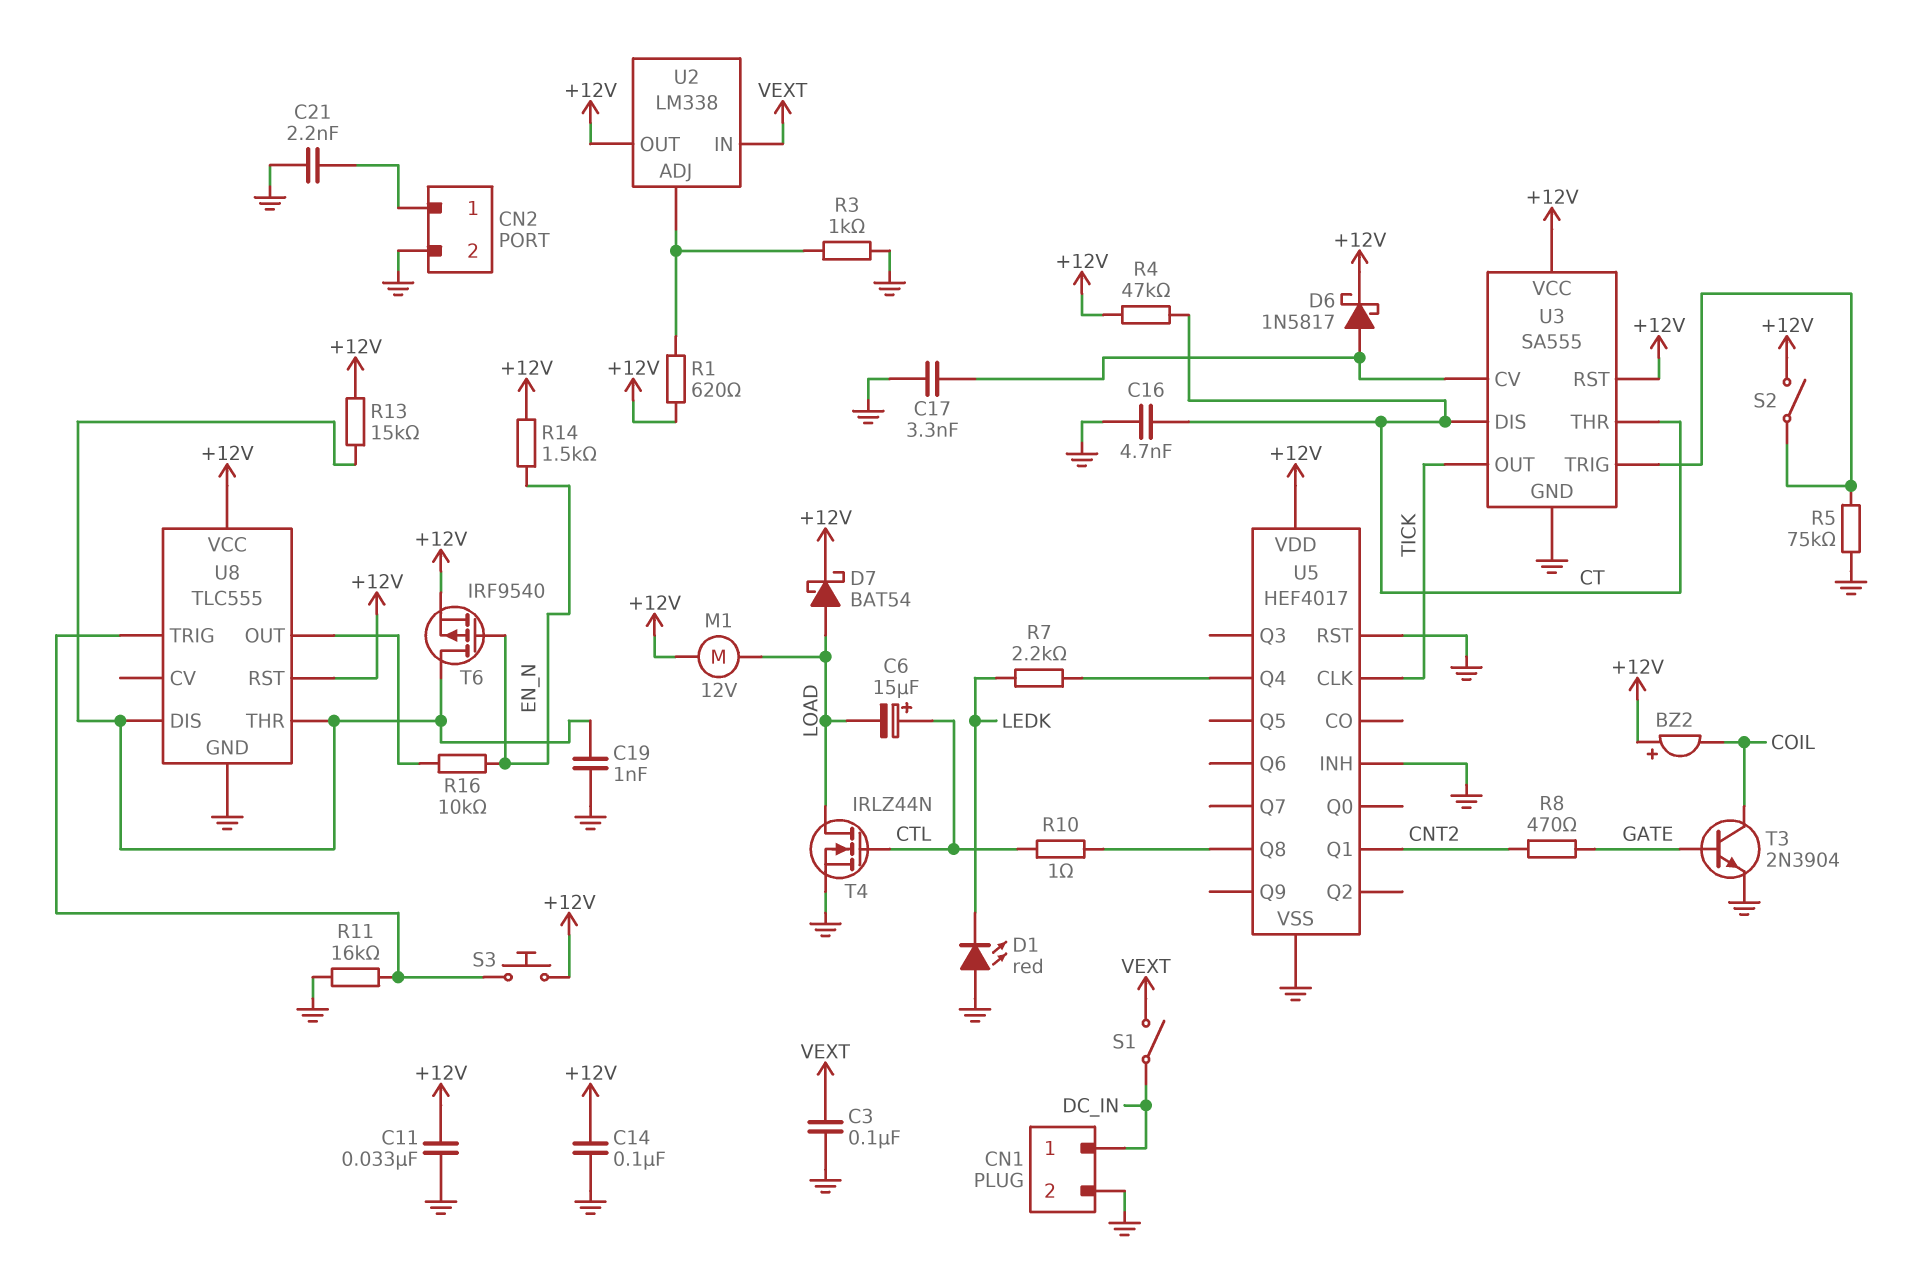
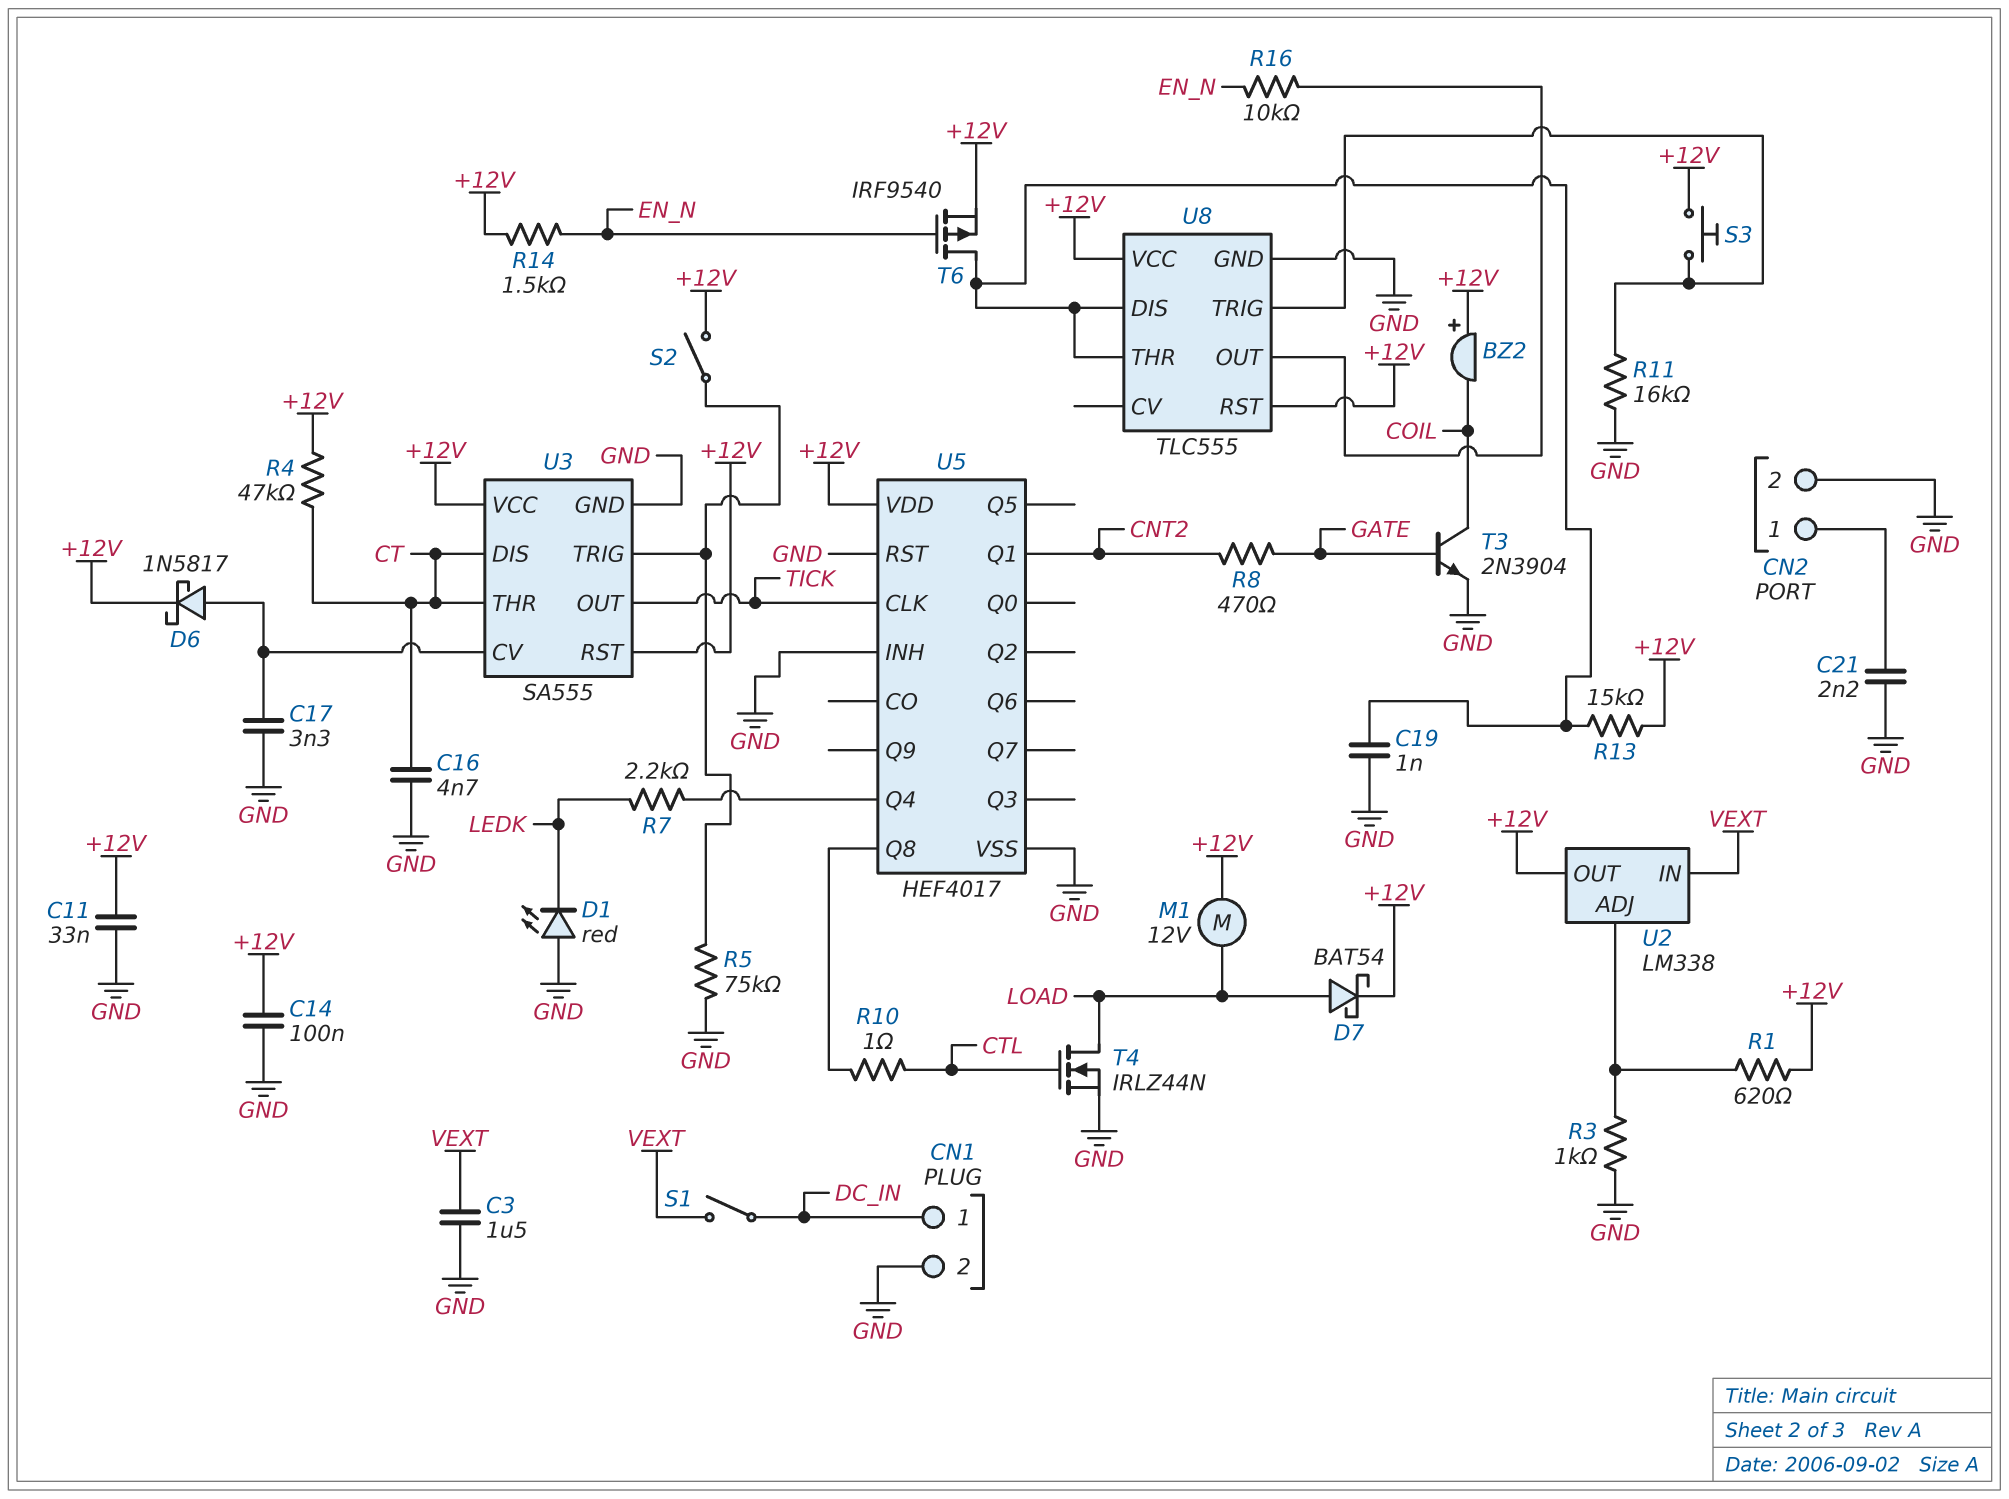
C3: 100nF (GND, VEXT) -> 1.5uF (GND, VEXT)
C6: 15uF (plus CTL, minus LOAD) -> none

